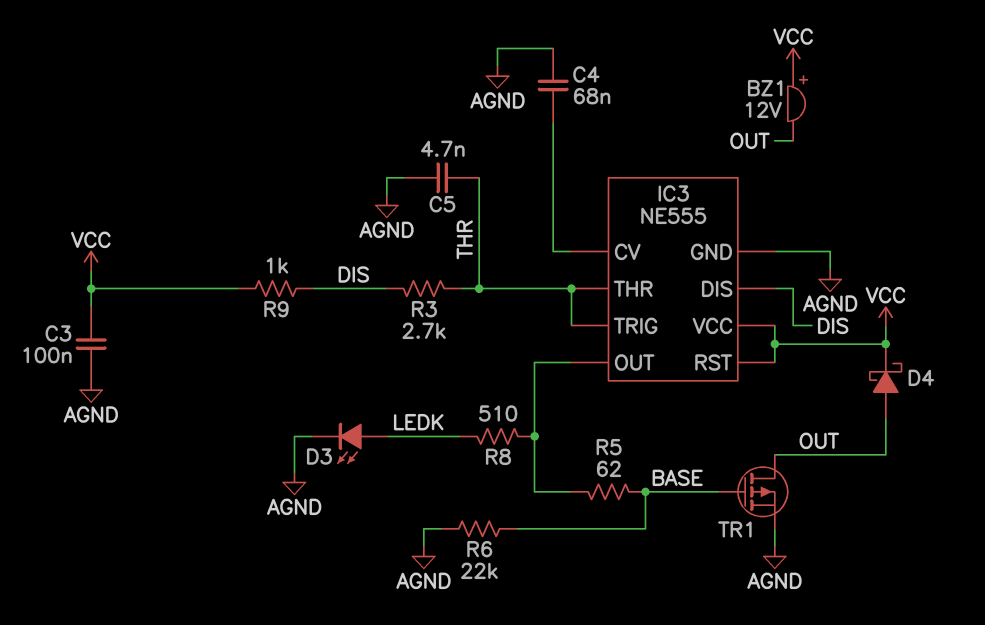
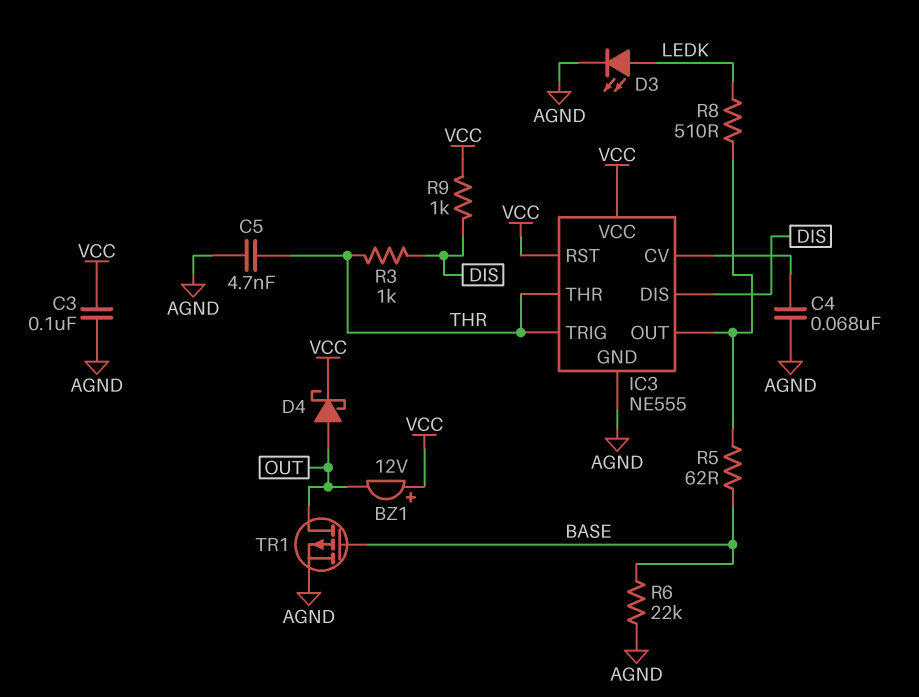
R3: 2.7k (DIS, THR) -> 1k (DIS, THR)

